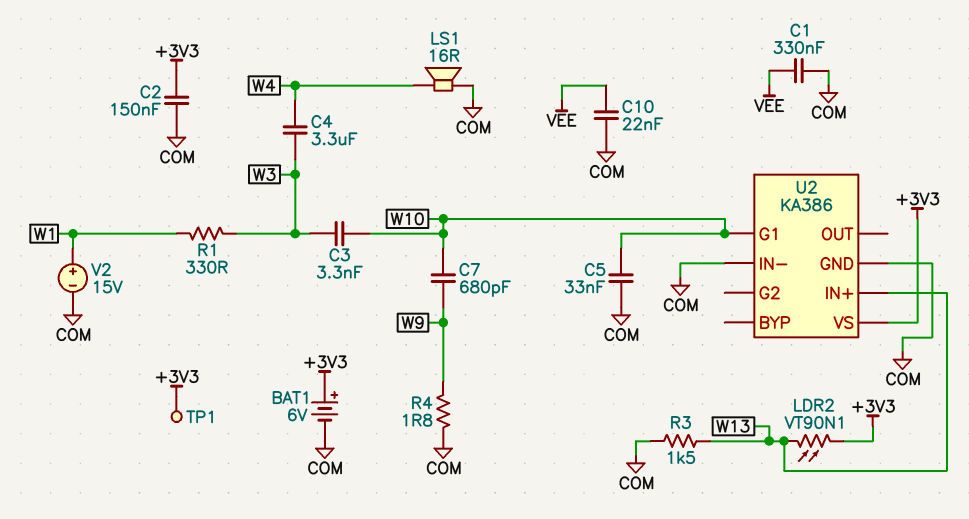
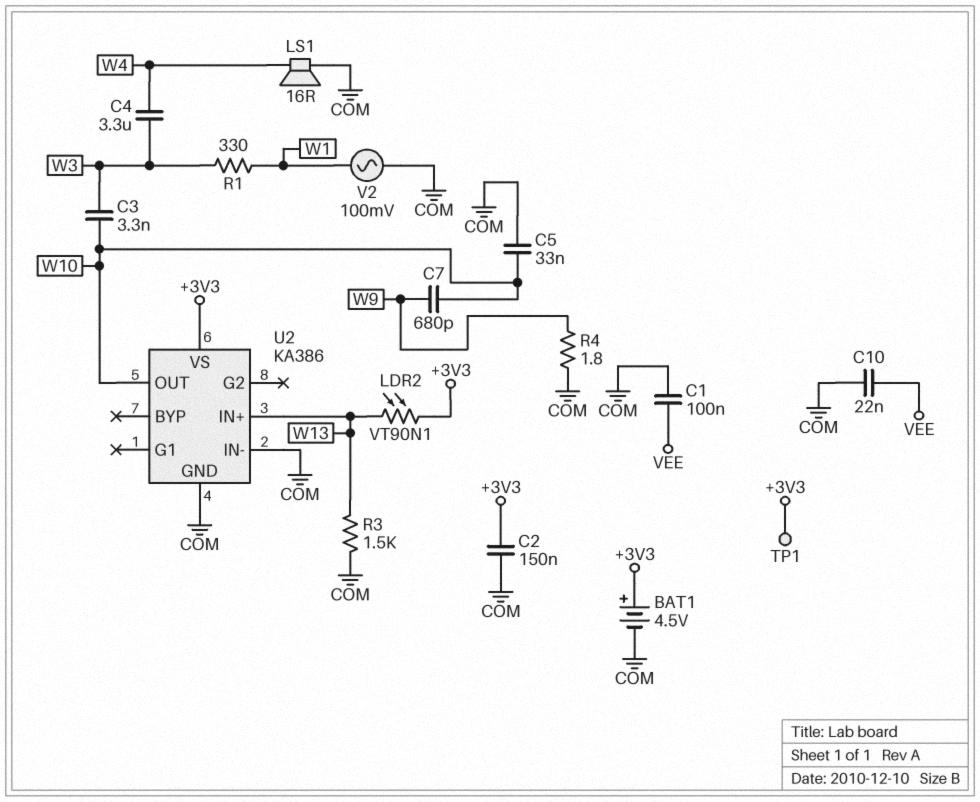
BAT1: 6V (plus +3V3, minus COM) -> 4.5V (plus +3V3, minus COM)
C1: 330nF (COM, VEE) -> 100nF (COM, VEE)
U2 pin G1: W10 -> none
U2 pin OUT: none -> W10
V2: 15V (plus W1, minus COM) -> AC 100mV (COM, W1)

